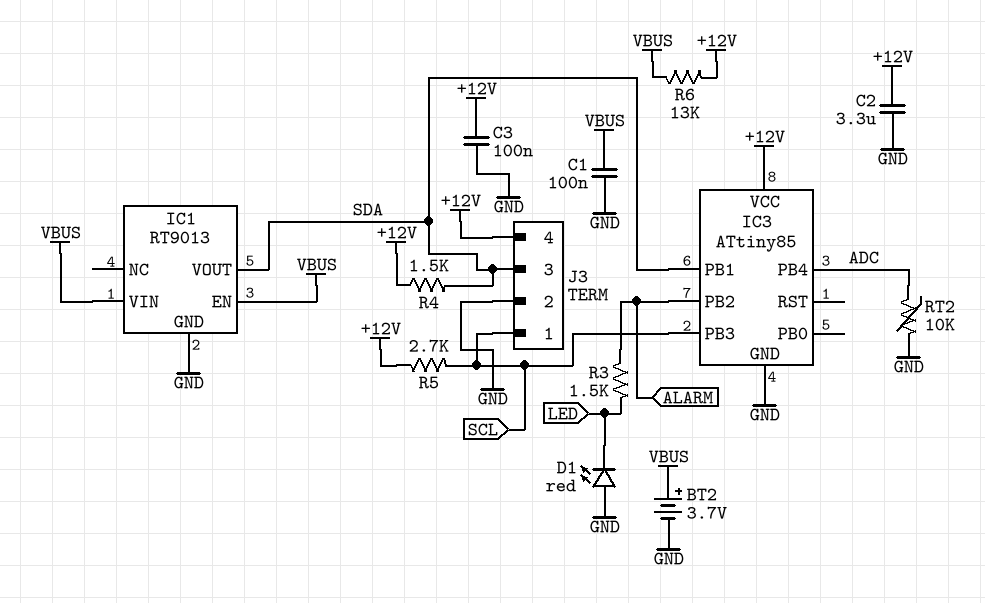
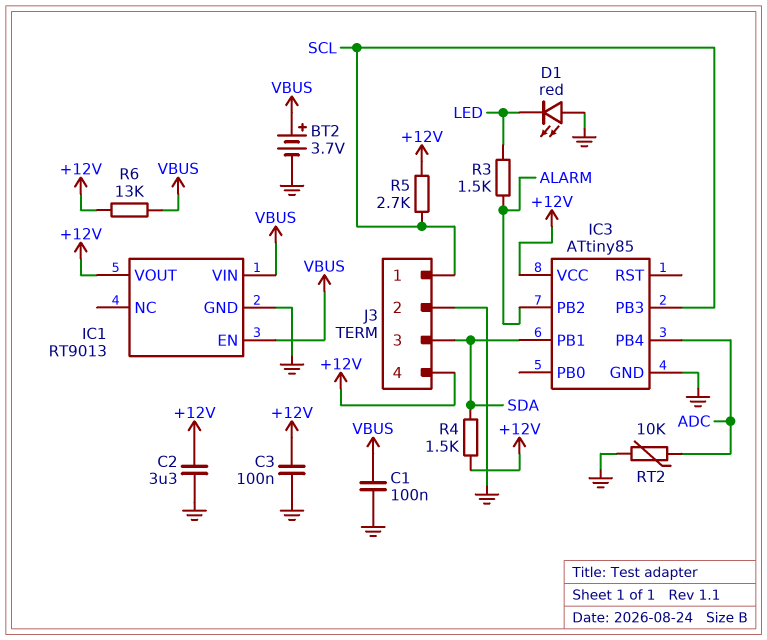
IC1 pin VOUT: SDA -> +12V

